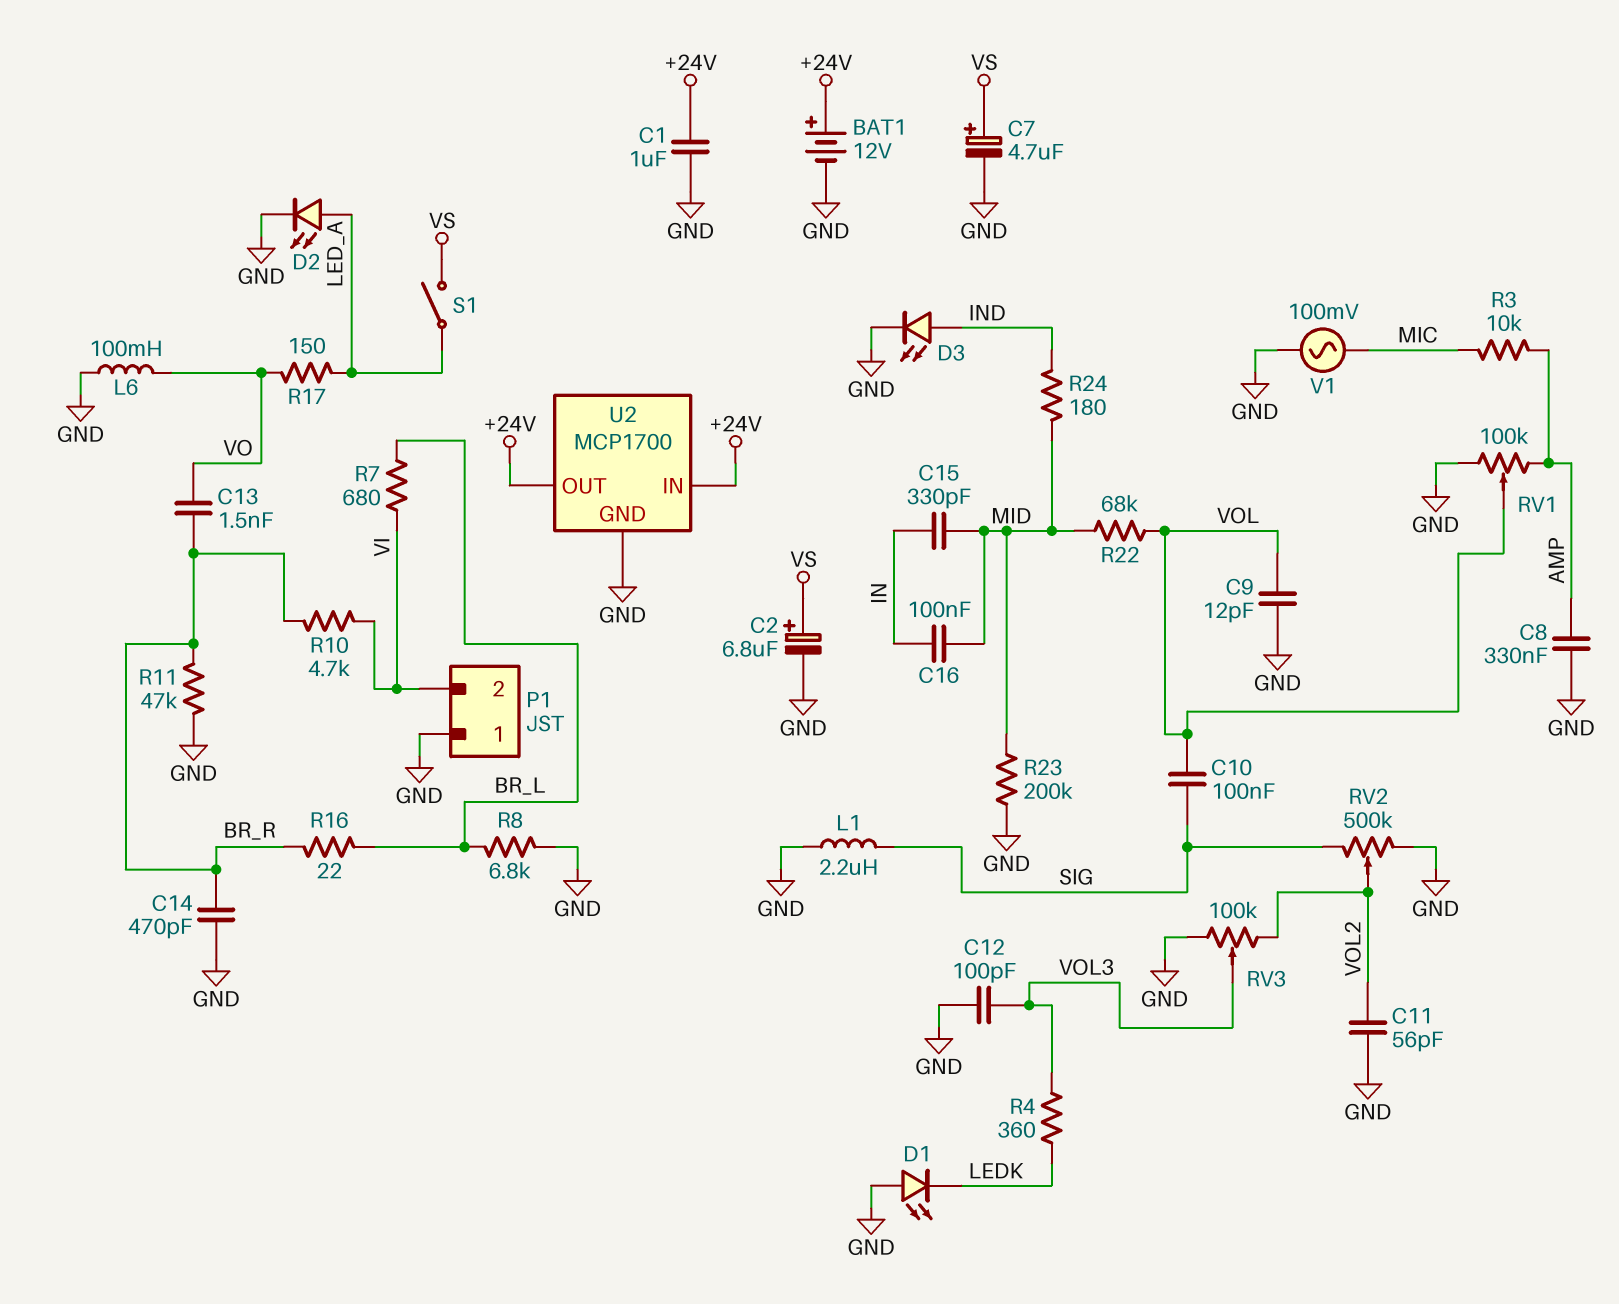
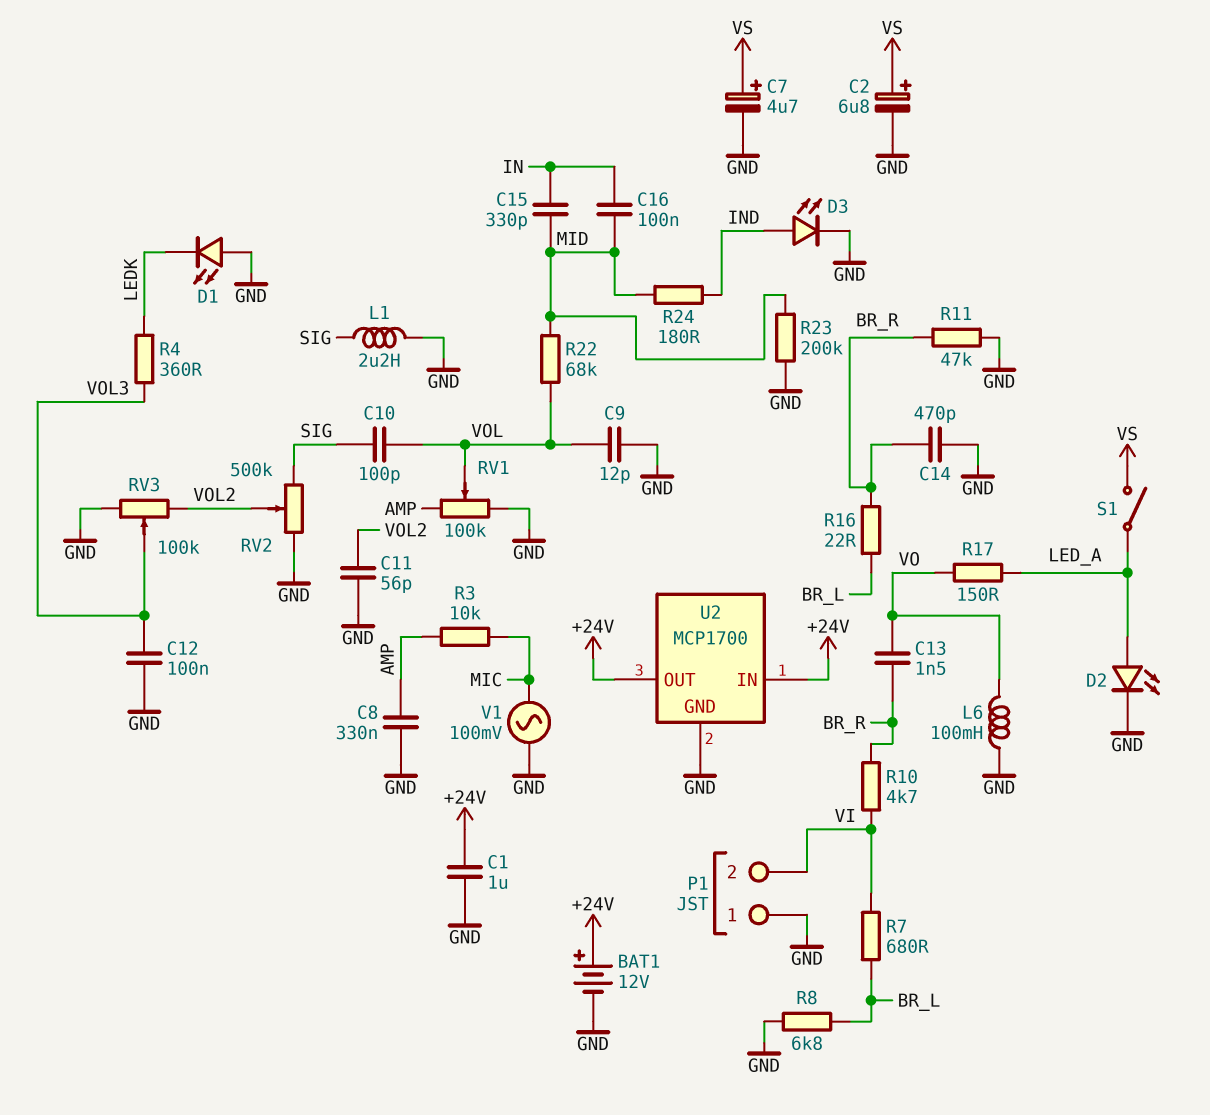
C10: 100nF (SIG, VOL) -> 100pF (SIG, VOL)
C12: 100pF (GND, VOL3) -> 100nF (GND, VOL3)

